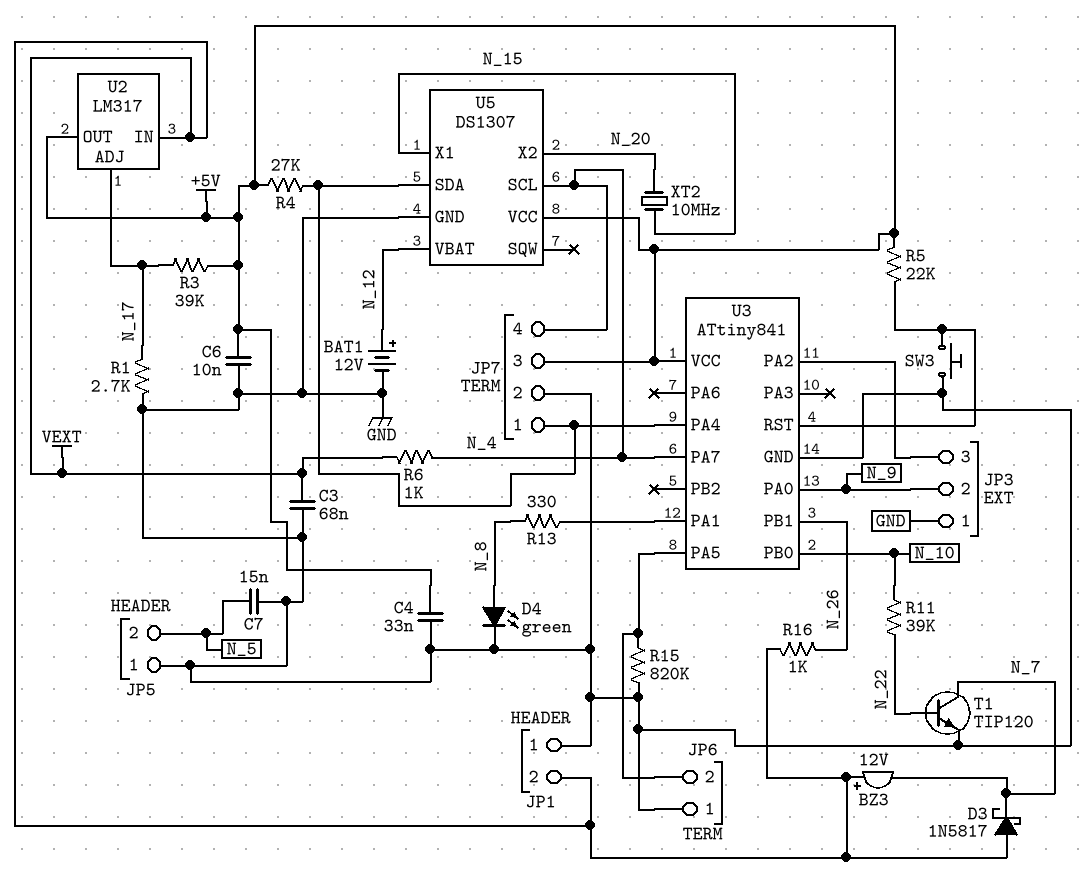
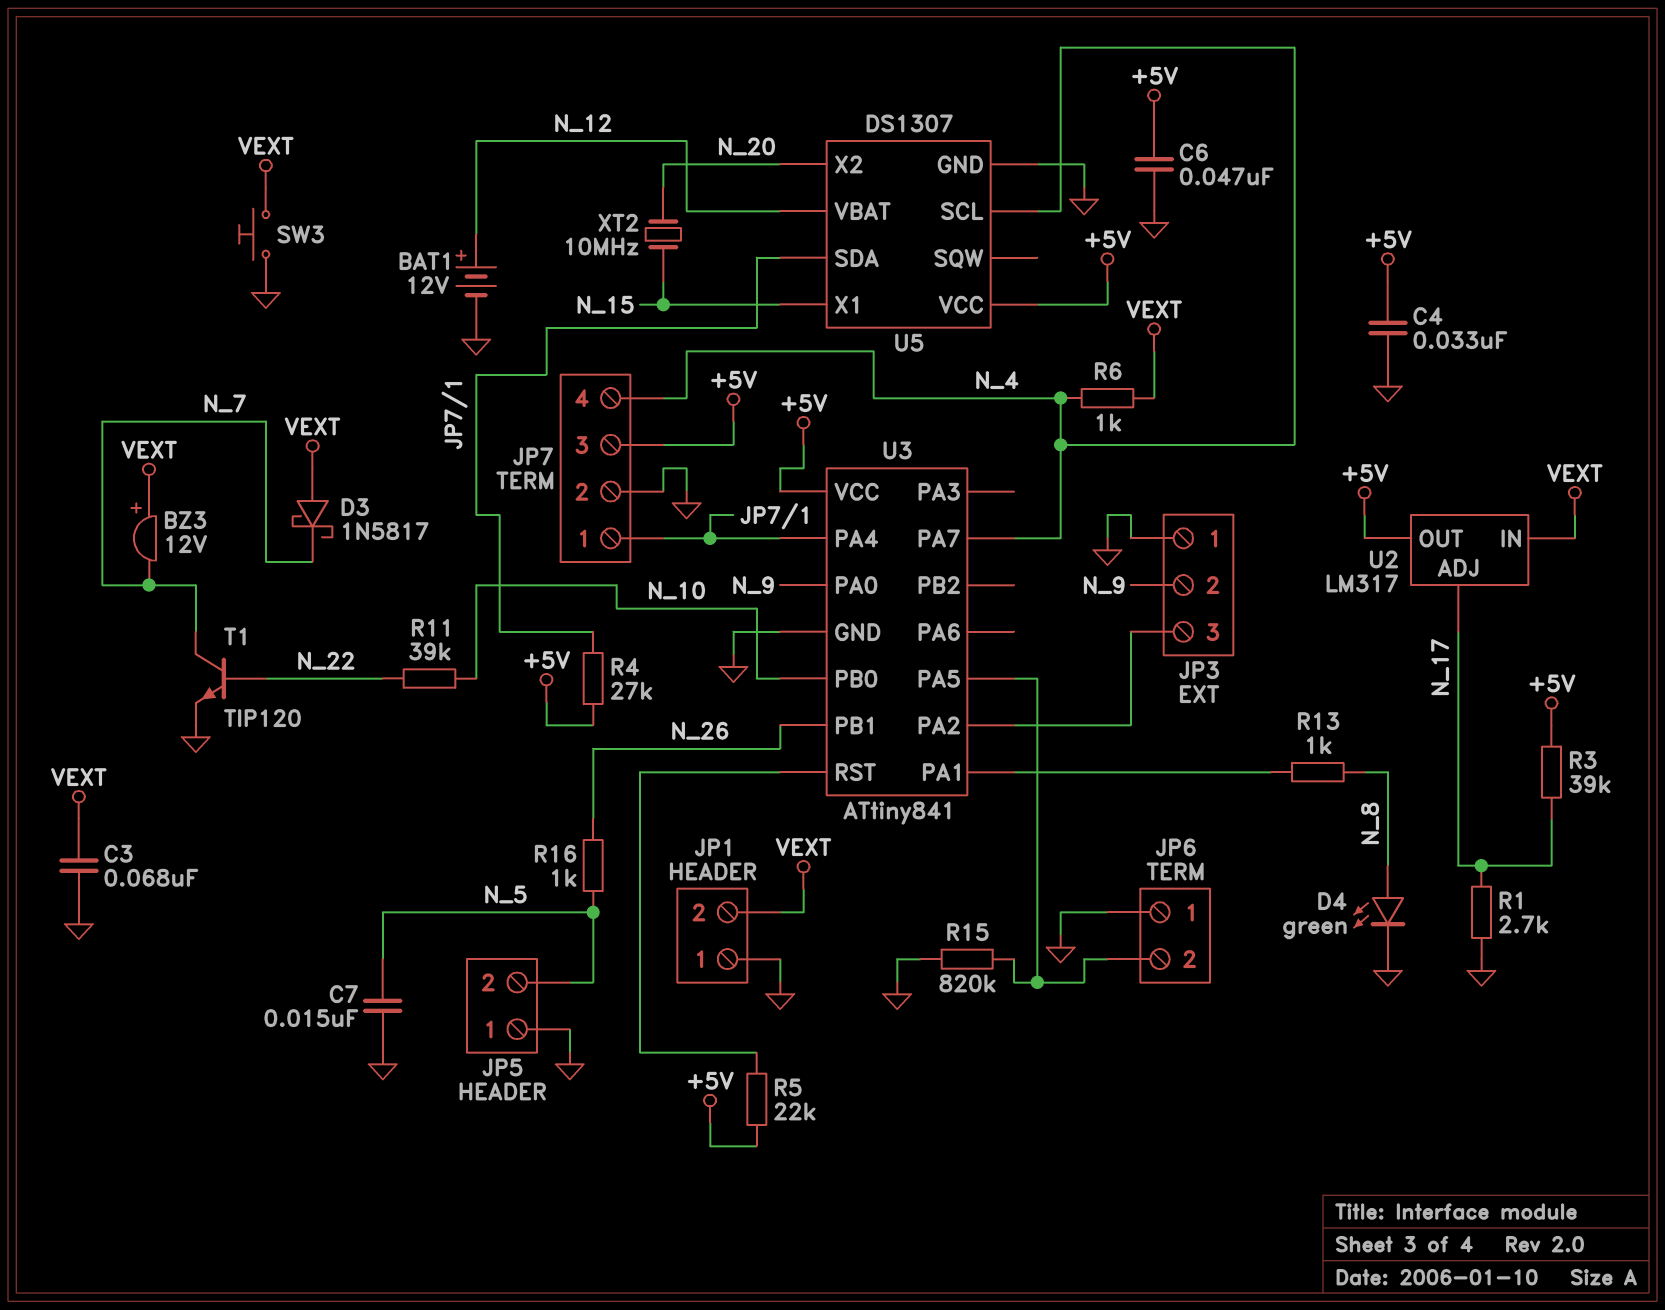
C6: 10nF (+5V, GND) -> 47nF (+5V, GND)
R13: 330 (N_8, U3/PA1) -> 1k (N_8, U3/PA1)
R16: 1k (N_26, VEXT) -> 1k (N_5, N_26)
SW3: button (GND, U3/RST) -> button (GND, VEXT)

